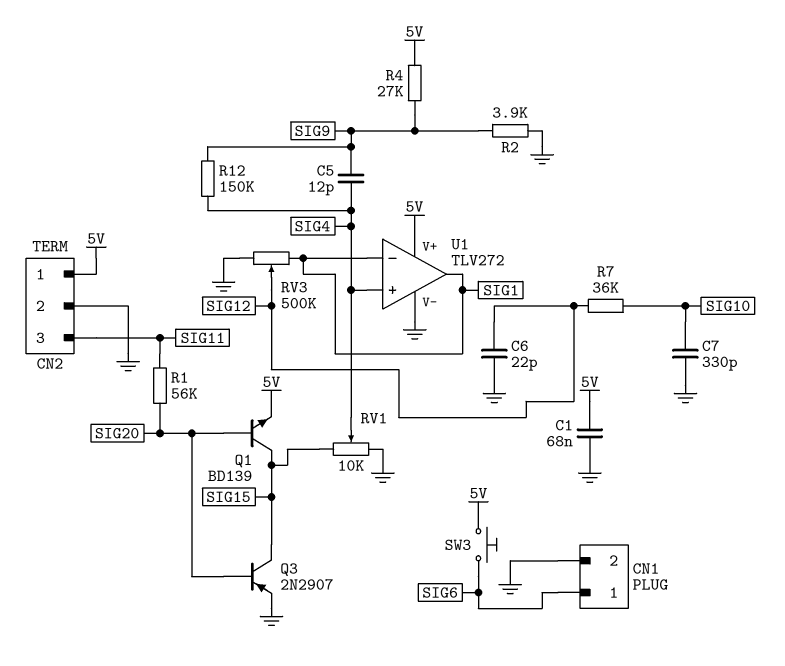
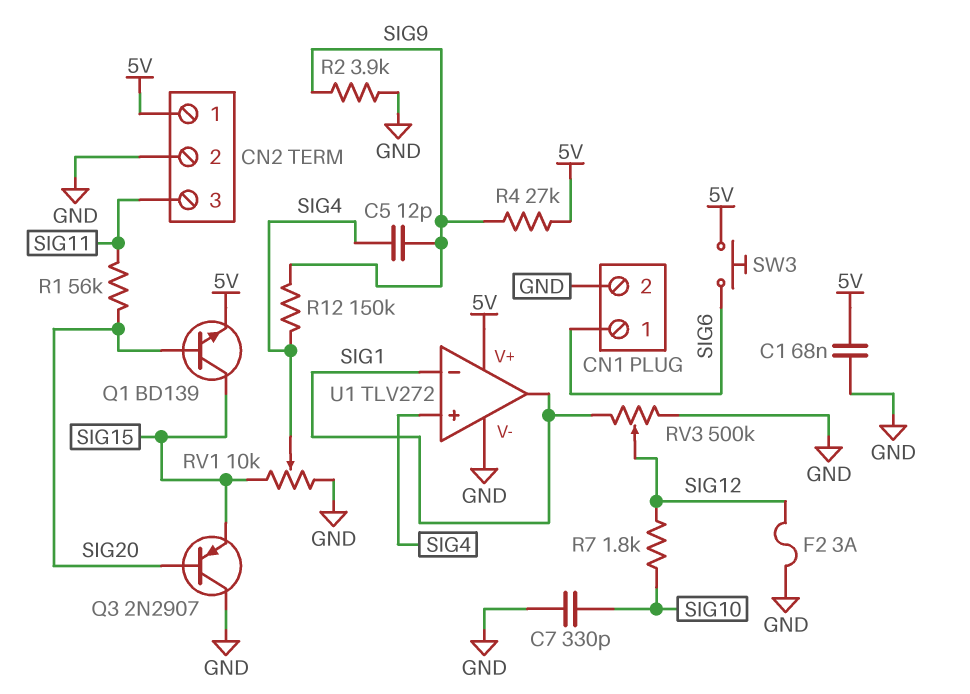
C6: 22pF (GND, SIG12) -> none
F2: none -> 3A (GND, SIG12)
Q3: PNP 2N2907 (B SIG20, C SIG15, E GND) -> PNP 2N2907 (B SIG20, C GND, E SIG15)
R7: 36k (SIG10, SIG12) -> 1.8k (SIG10, SIG12)

